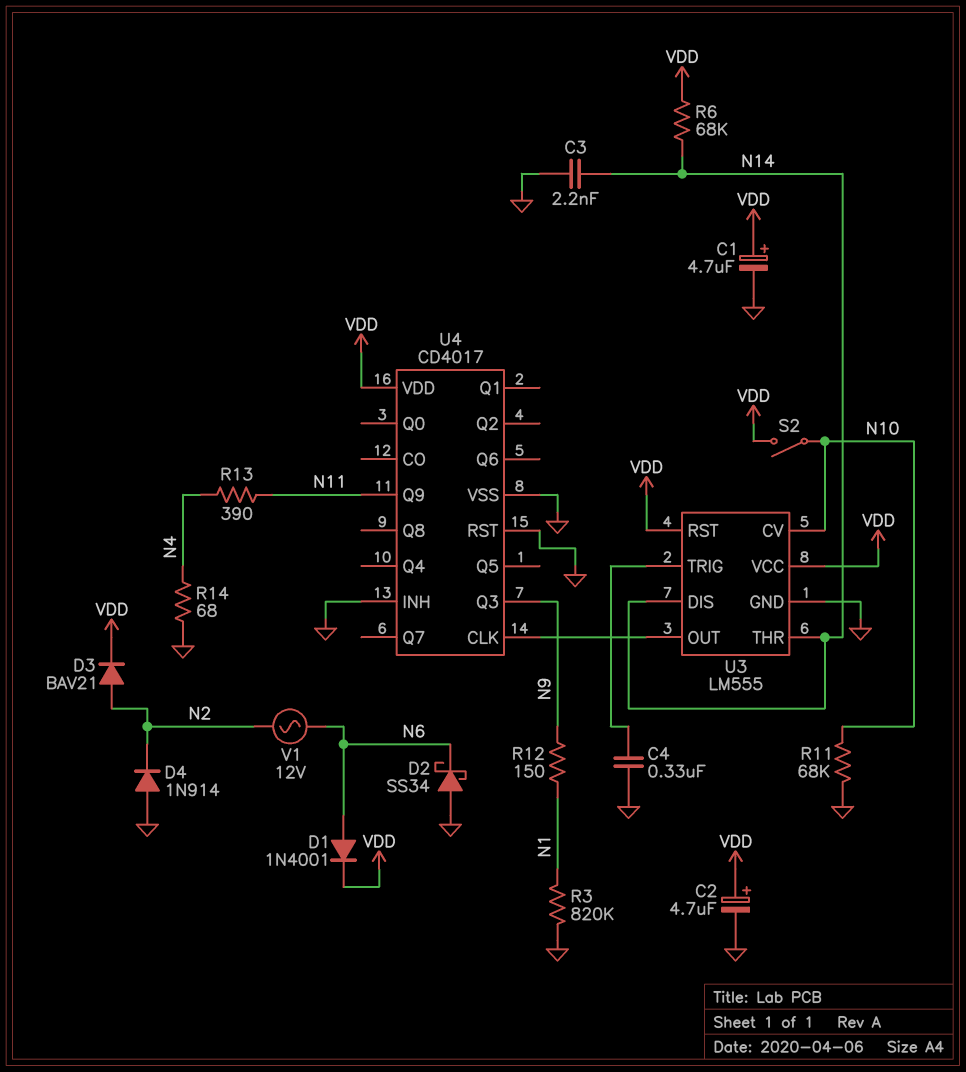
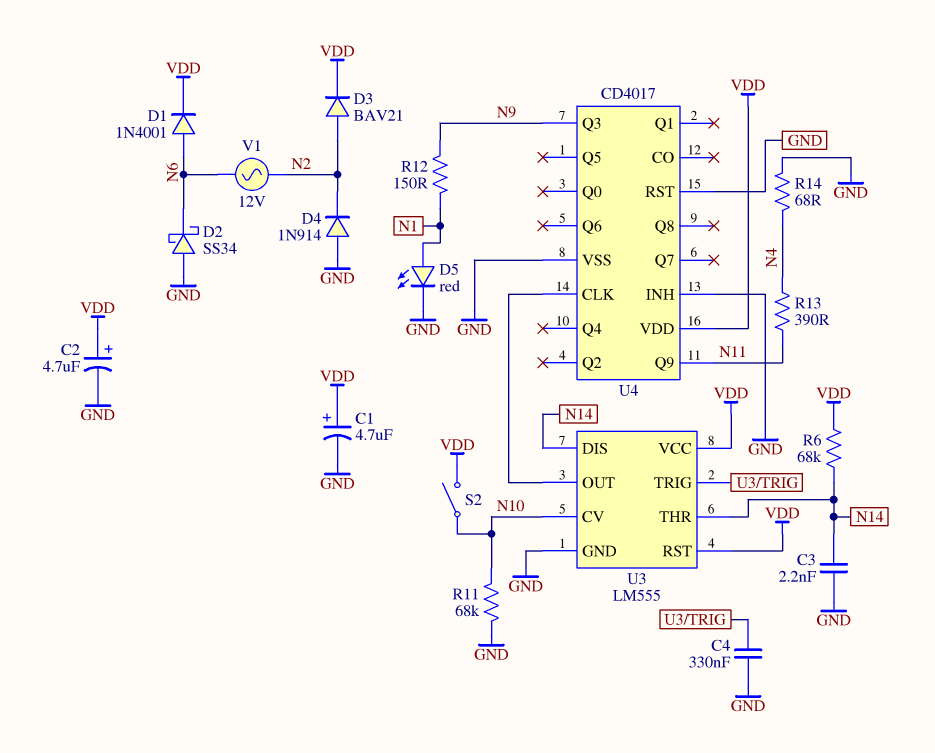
D5: none -> LED red (A N1, K GND)
R3: 820k (GND, N1) -> none

